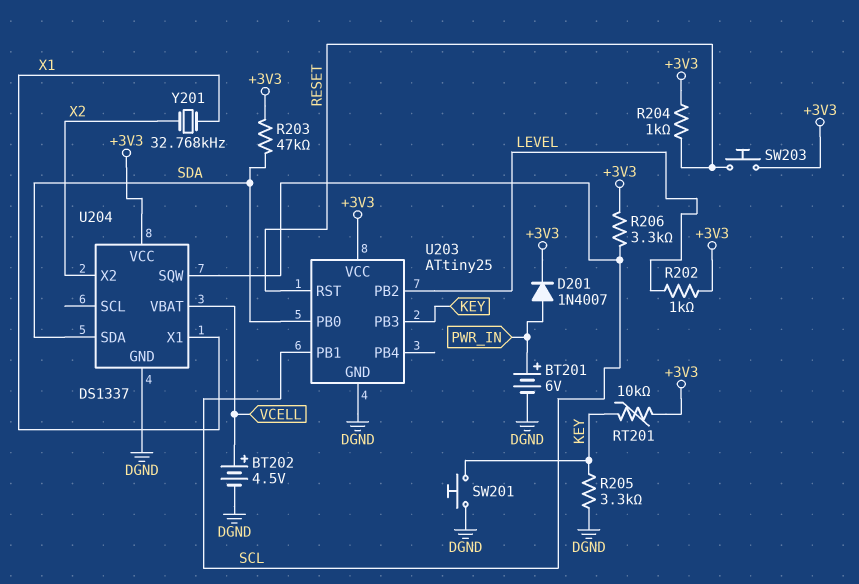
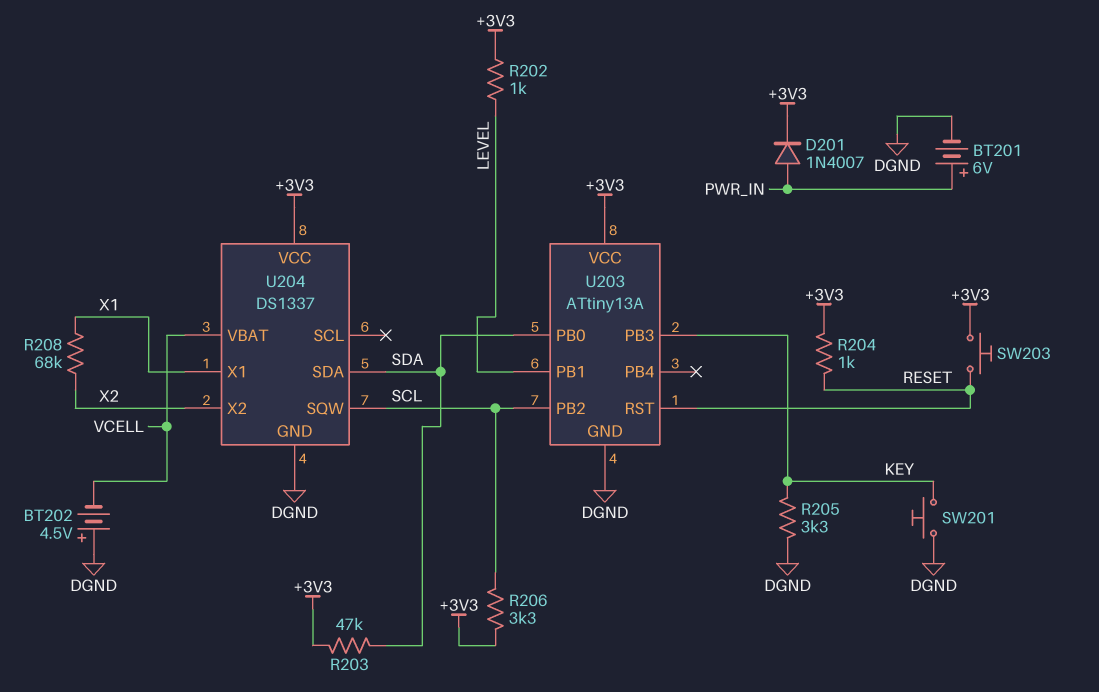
BT202: 4.5V (plus VCELL, minus DGND) -> 4.5V (plus DGND, minus VCELL)
R208: none -> 68k (X1, X2)
RT201: 10k (+3V3, KEY) -> none
U203: ATtiny25 -> ATtiny13A
U203 pin PB1: SCL -> LEVEL
U203 pin PB2: LEVEL -> SCL
Y201: 32.768kHz (X1, X2) -> none

